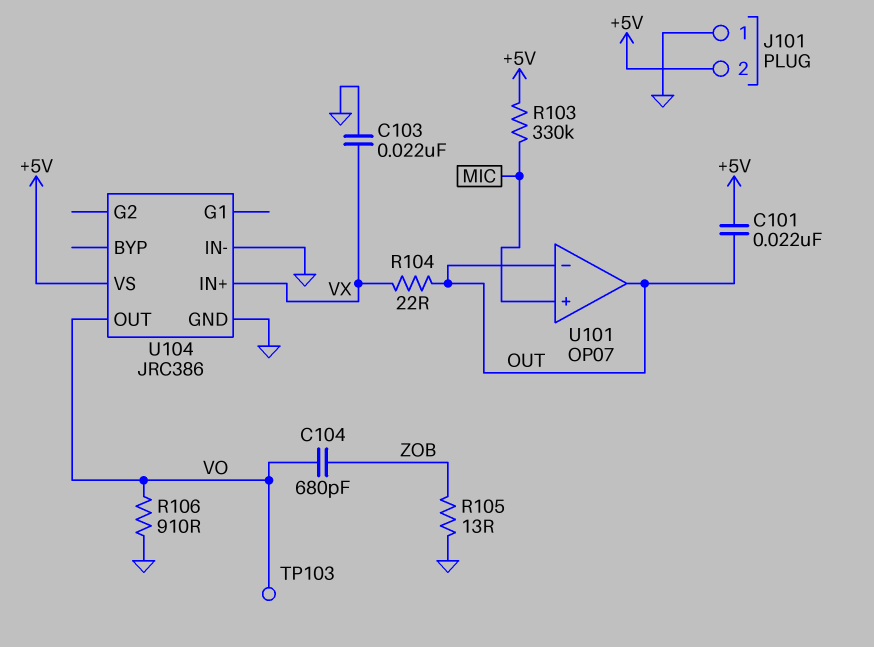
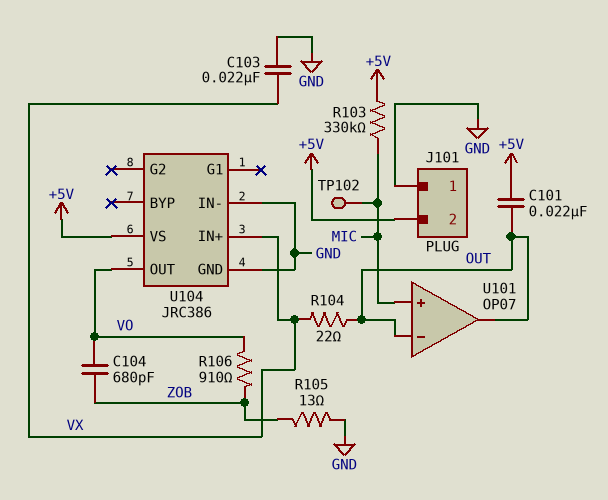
R106: 910 (GND, VO) -> 910 (VO, ZOB)
TP102: none -> test point (MIC)
TP103: test point (VO) -> none

